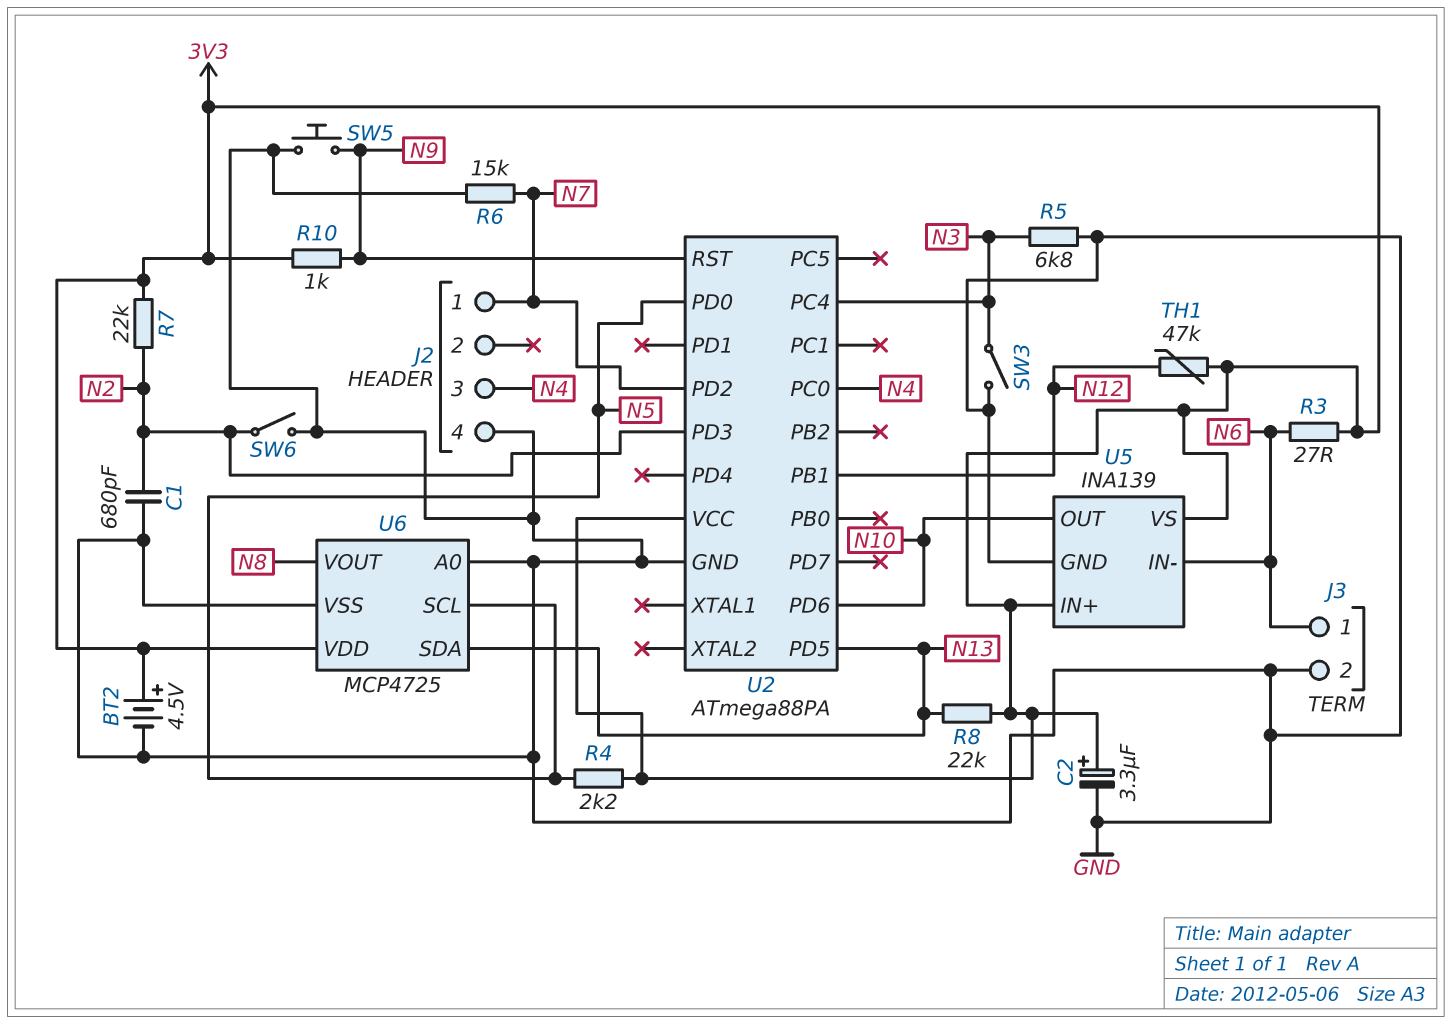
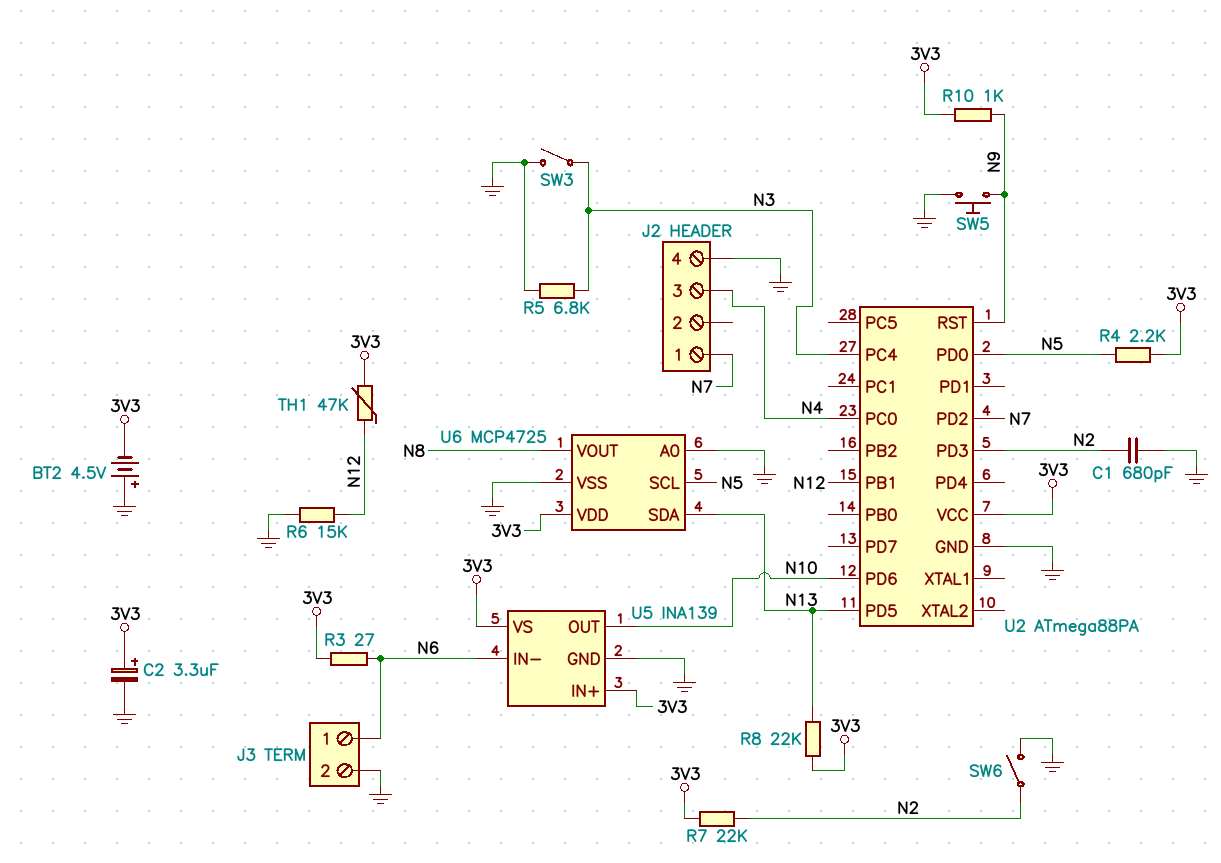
BT2: 4.5V (plus 3V3, minus GND) -> 4.5V (plus GND, minus 3V3)
R6: 15k (GND, N7) -> 15k (GND, N12)

